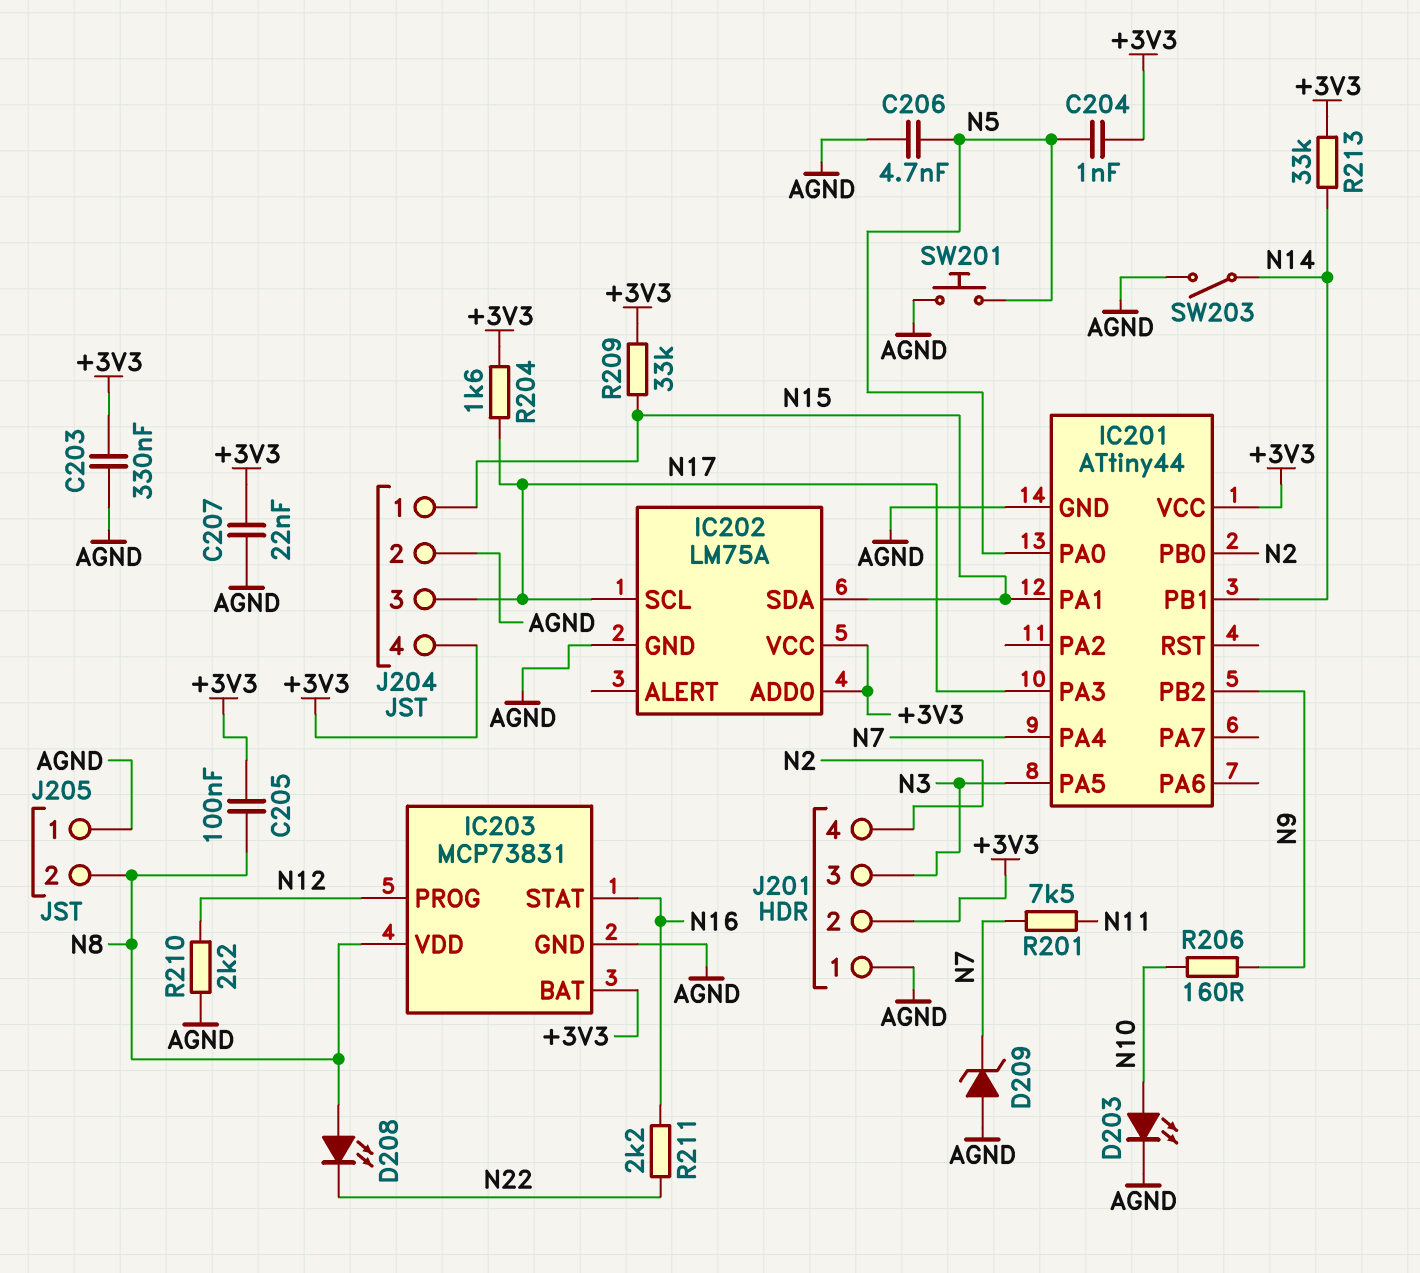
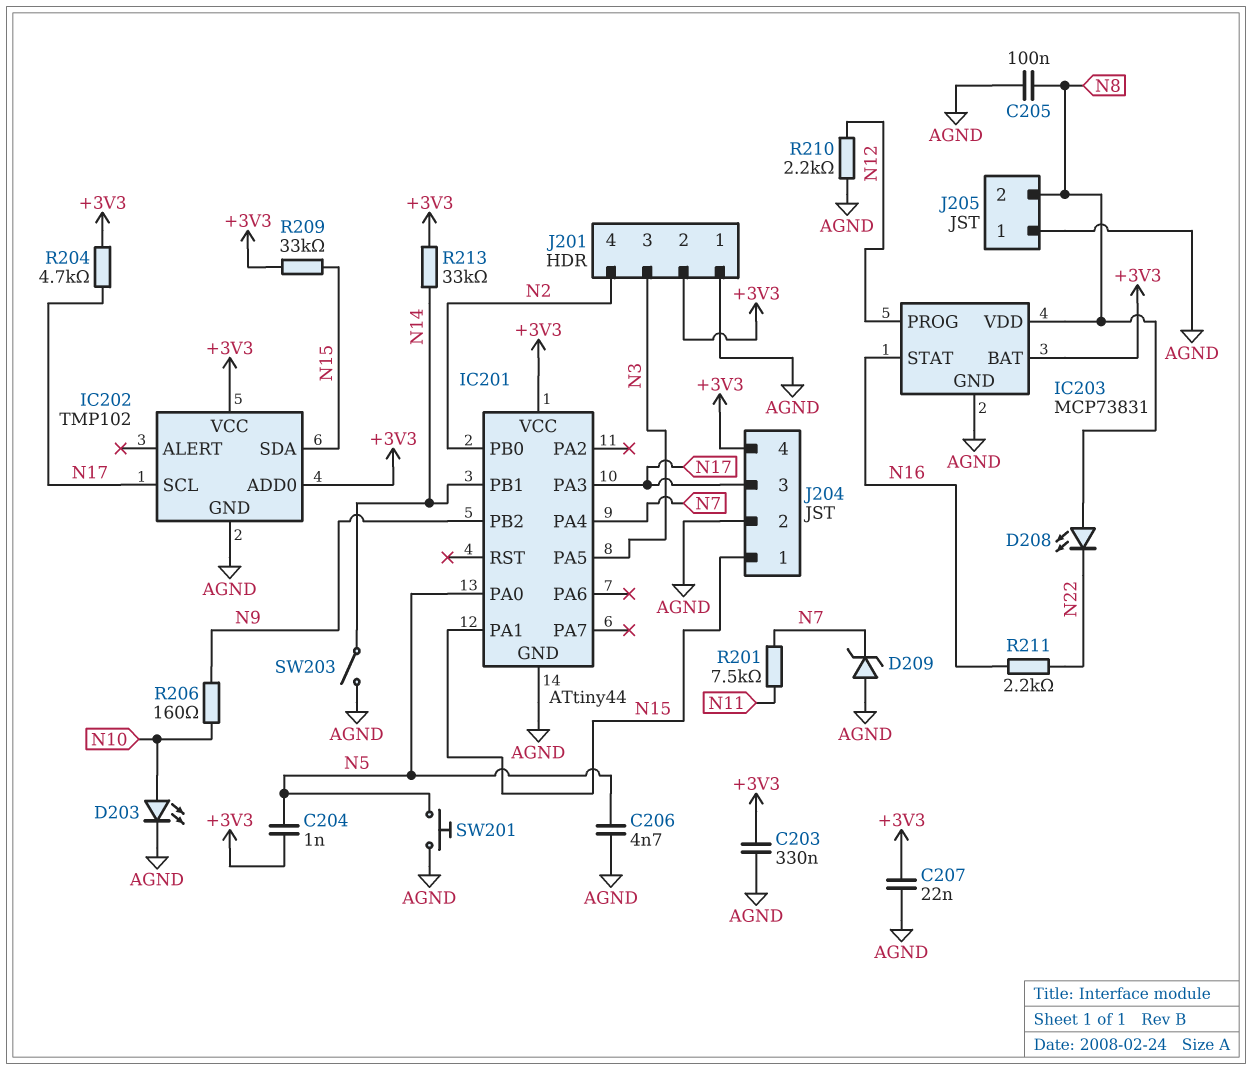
C205: 100nF (+3V3, N8) -> 100nF (AGND, N8)
IC202: LM75A -> TMP102
R204: 1.6k (+3V3, N17) -> 4.7k (+3V3, N17)

